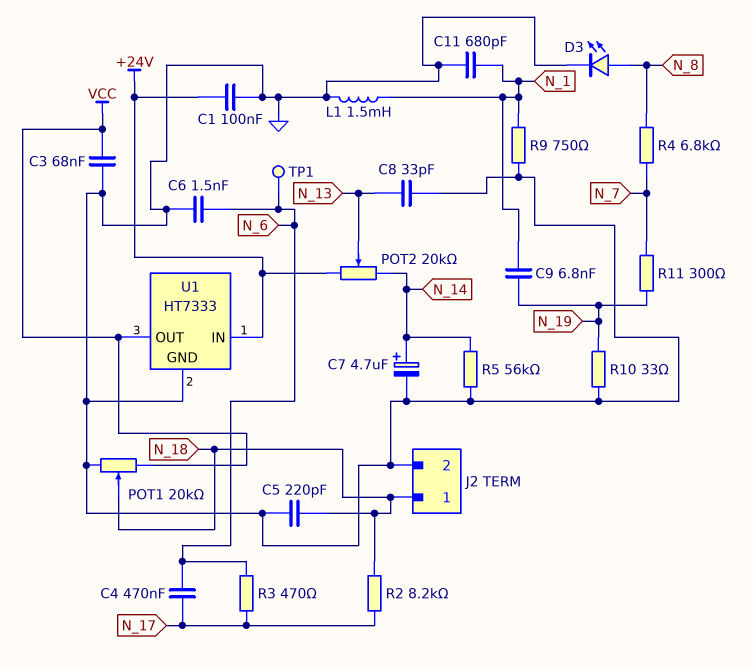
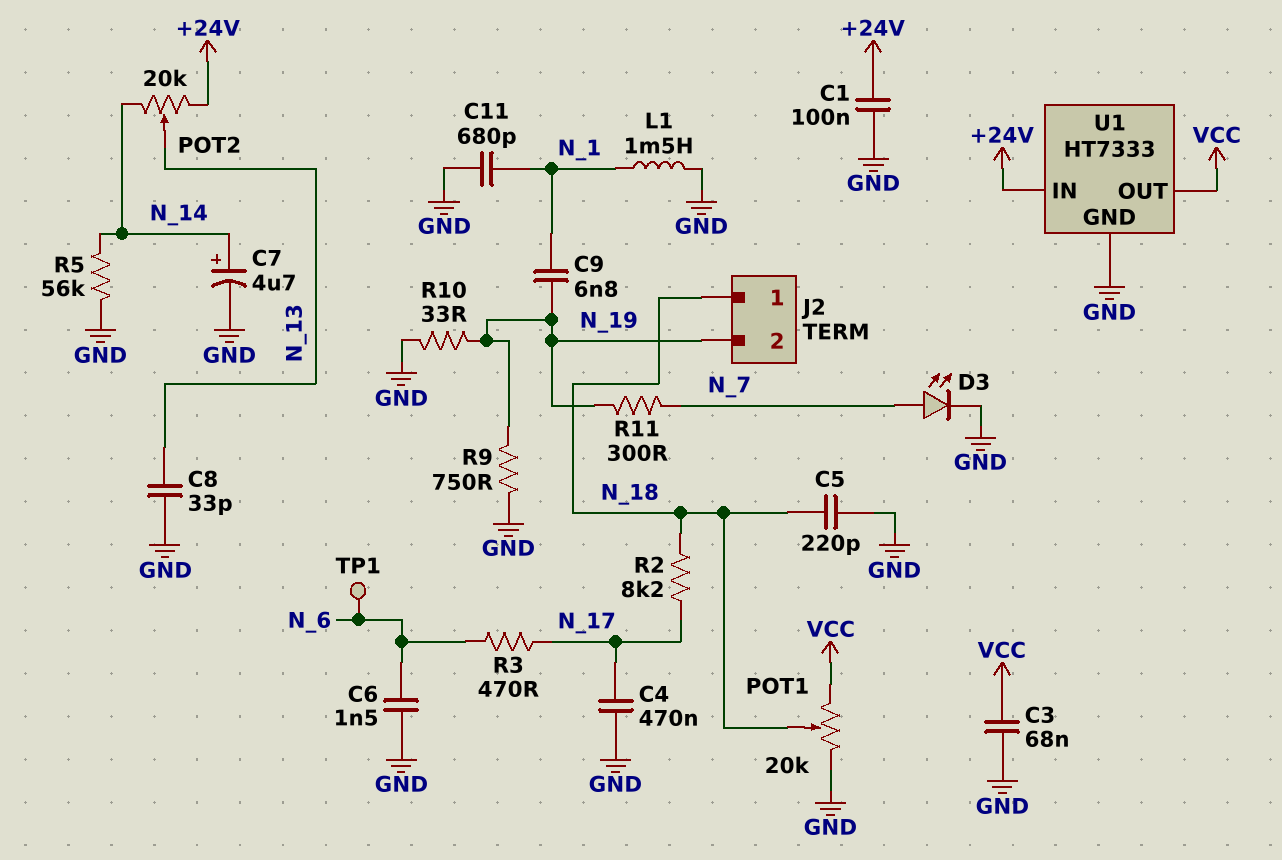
C4: 470nF (N_6, N_17) -> 470nF (GND, N_17)
D3: LED (A N_8, K GND) -> LED (A N_7, K GND)
J2 pin 2: GND -> N_19
R4: 6.8k (N_7, N_8) -> none
R9: 750 (GND, N_1) -> 750 (GND, N_19)

